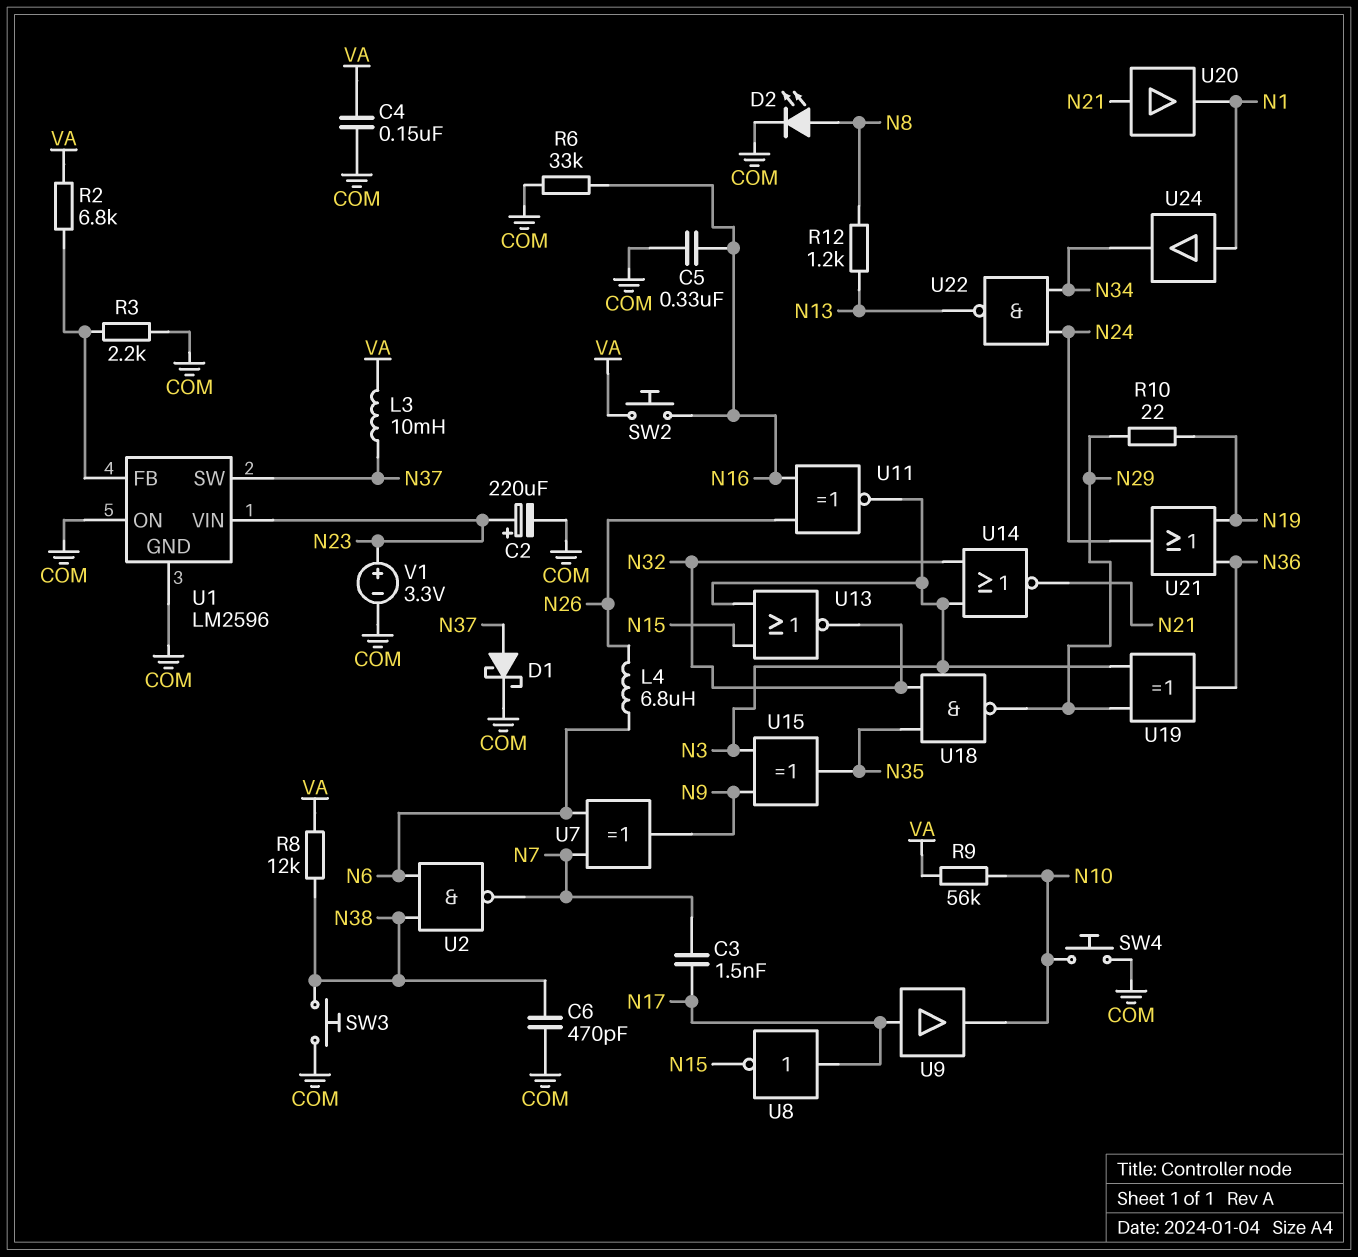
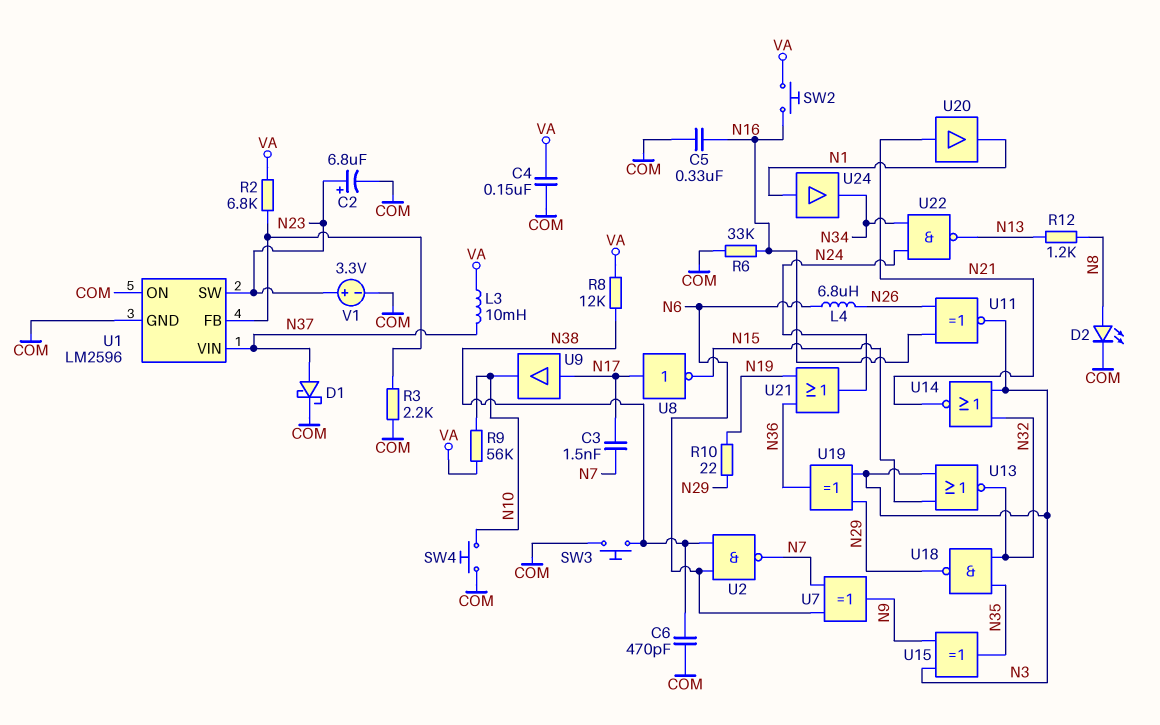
C2: 220uF (plus N23, minus COM) -> 6.8uF (plus N23, minus COM)
U1 pin SW: N37 -> N23
U1 pin VIN: N23 -> N37

